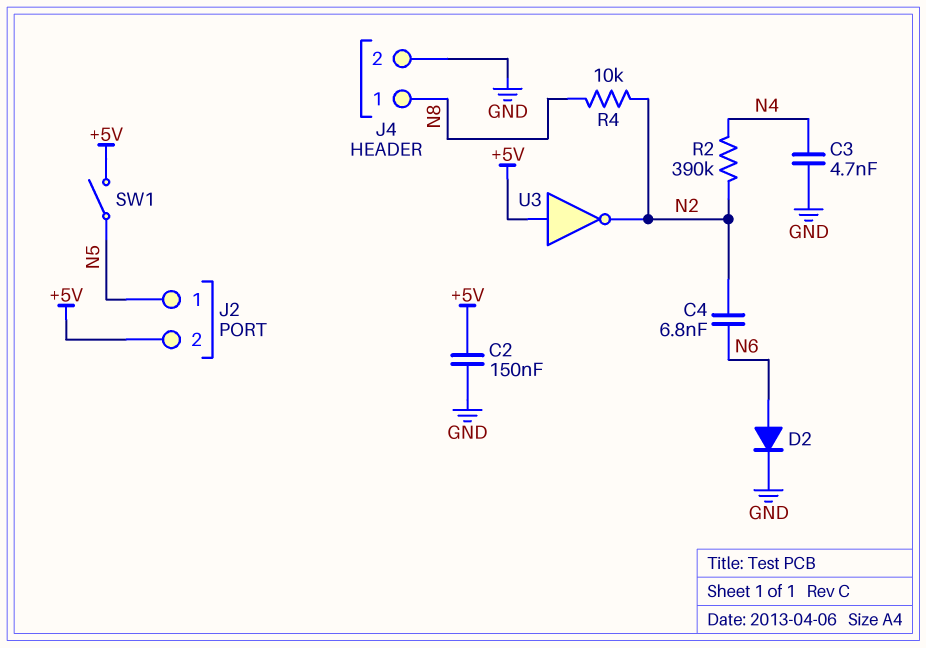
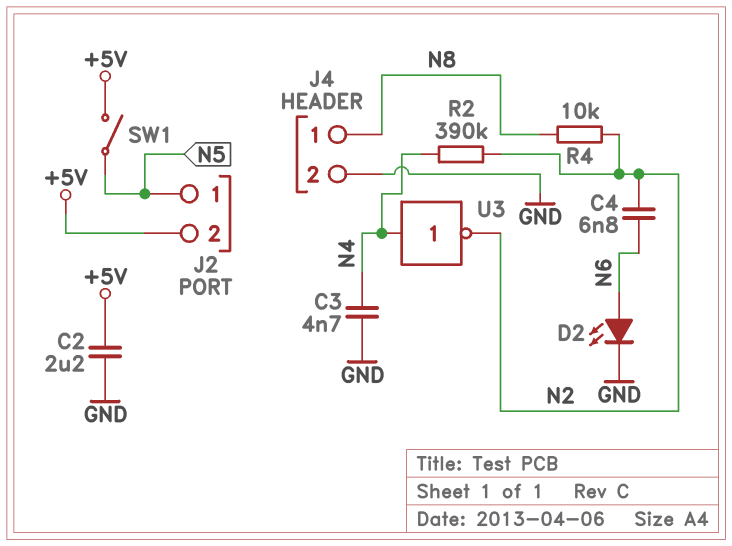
C2: 150nF (+5V, GND) -> 2.2uF (+5V, GND)
D2: diode (A N6, K GND) -> LED (A N6, K GND)
U3: NOT (in +5V, out N2) -> NOT (in N4, out N2)

